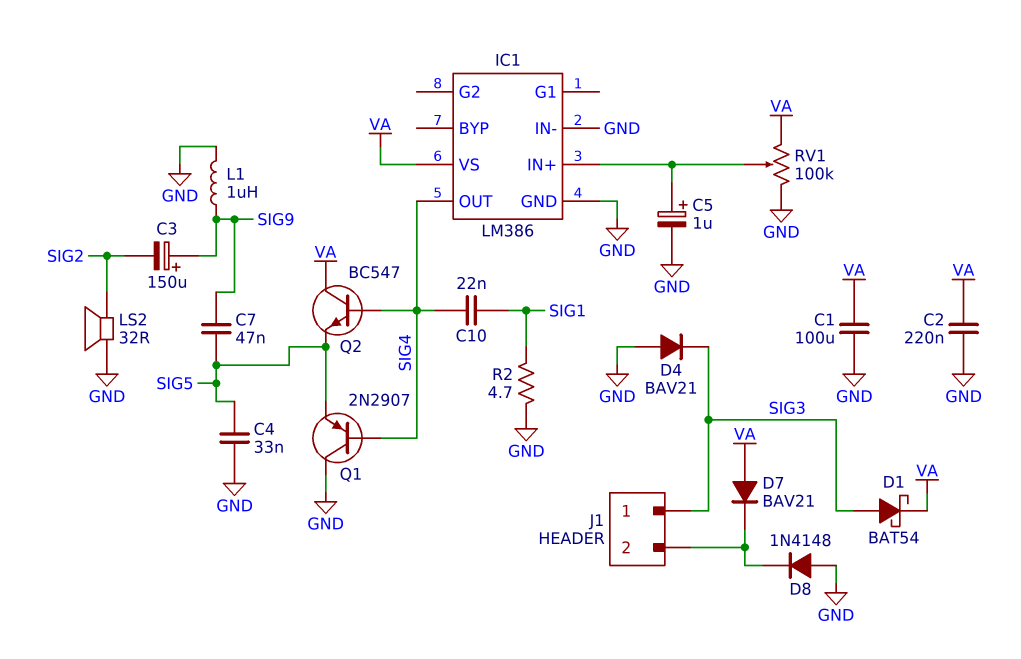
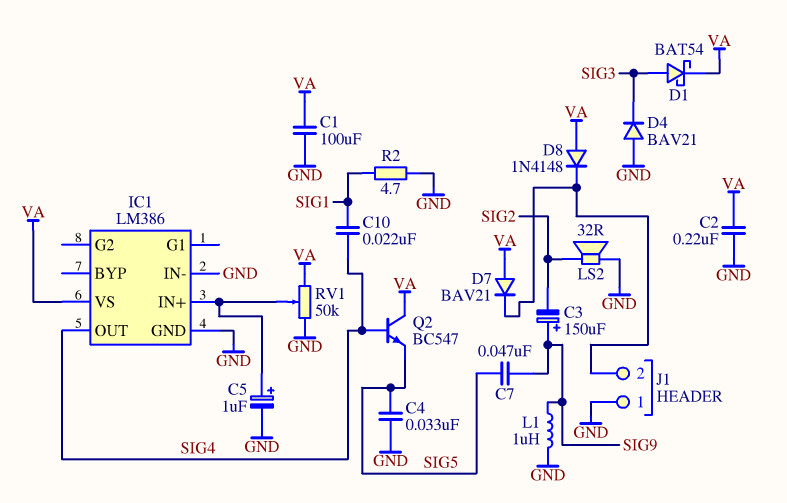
D8: diode 1N4148 (A GND, K J1/2) -> diode 1N4148 (A VA, K J1/2)
J1 pin 1: SIG3 -> GND
Q1: PNP 2N2907 (B SIG4, C GND, E SIG5) -> none
RV1: 100k (GND, VA, wiper IC1/IN+) -> 50k (GND, VA, wiper IC1/IN+)

